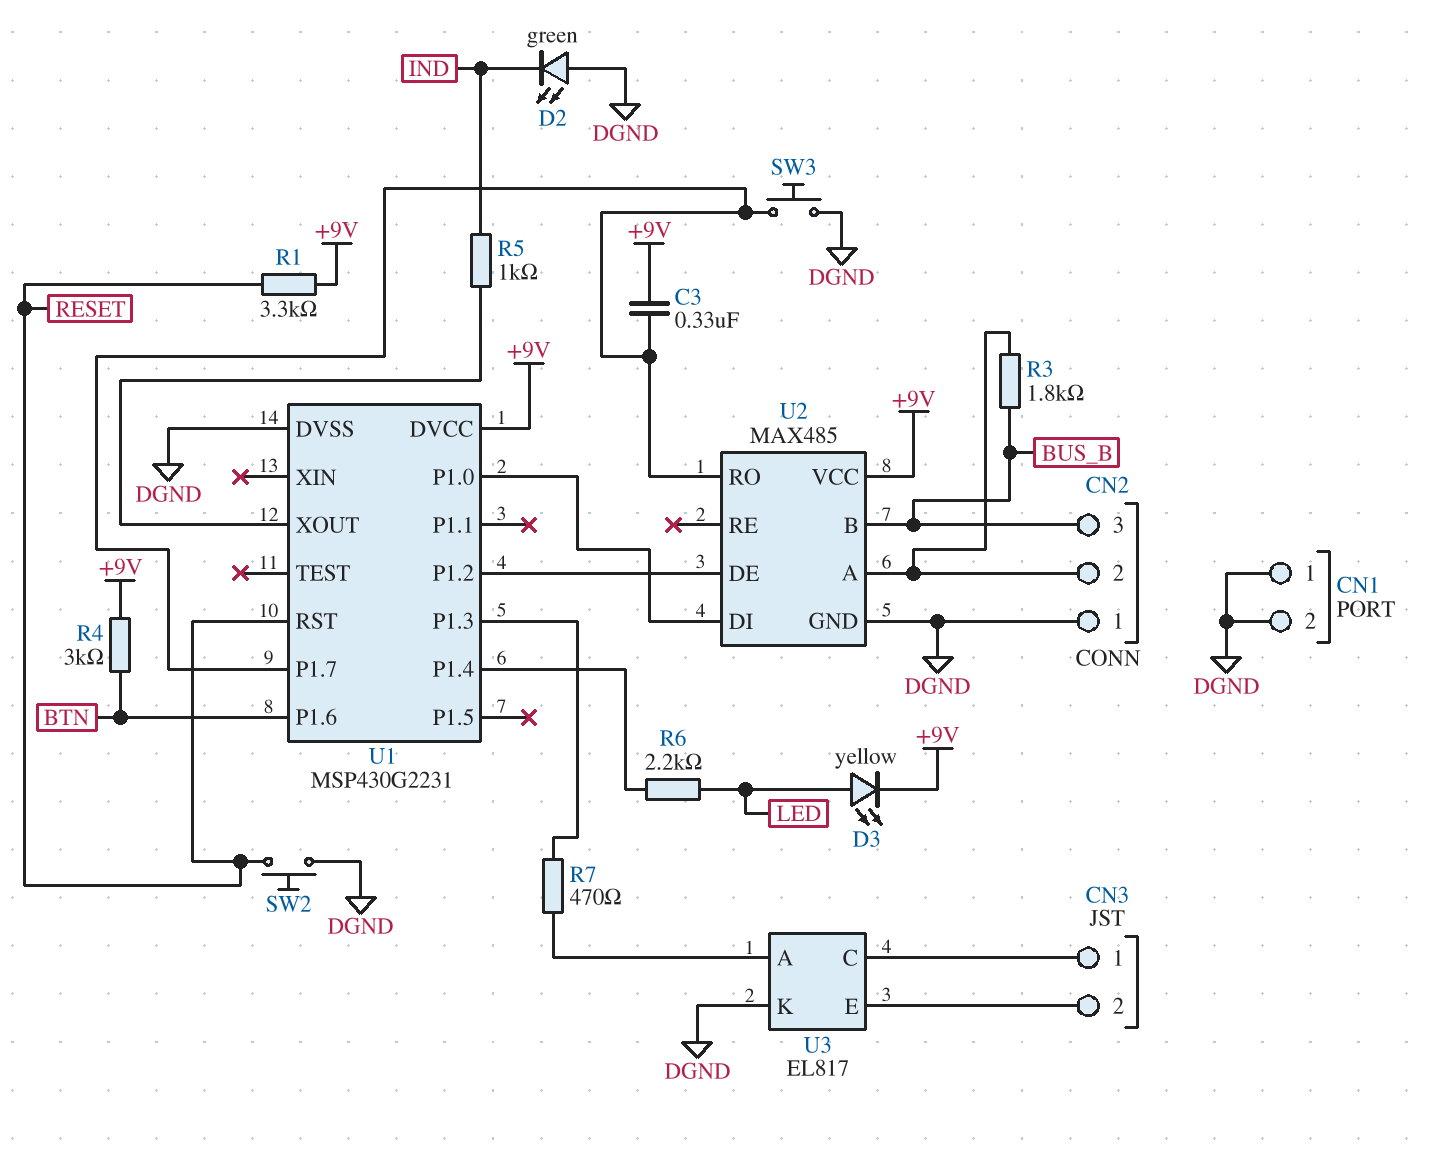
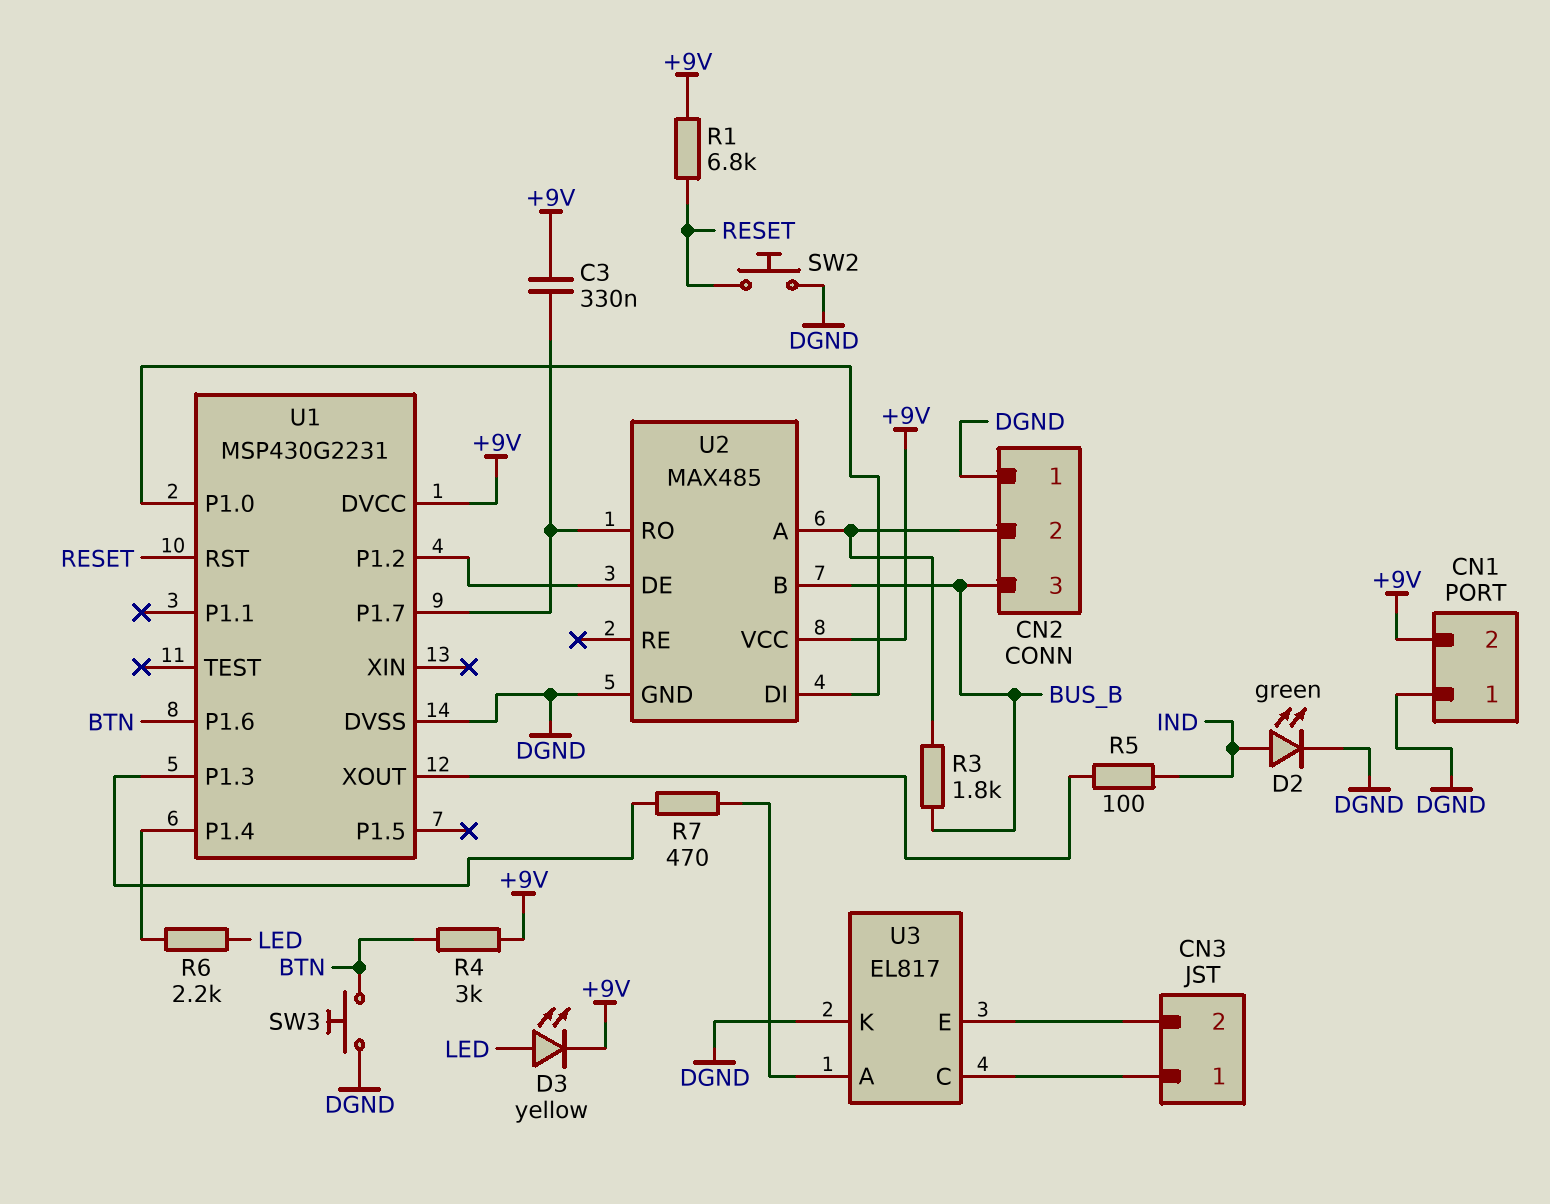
CN1 pin 2: DGND -> +9V
D2: LED green (A DGND, K IND) -> LED green (A IND, K DGND)
R1: 3.3k (+9V, RESET) -> 6.8k (+9V, RESET)
R5: 1k (IND, U1/XOUT) -> 100 (IND, U1/XOUT)
SW3: button (DGND, U1/P1.7) -> button (BTN, DGND)

